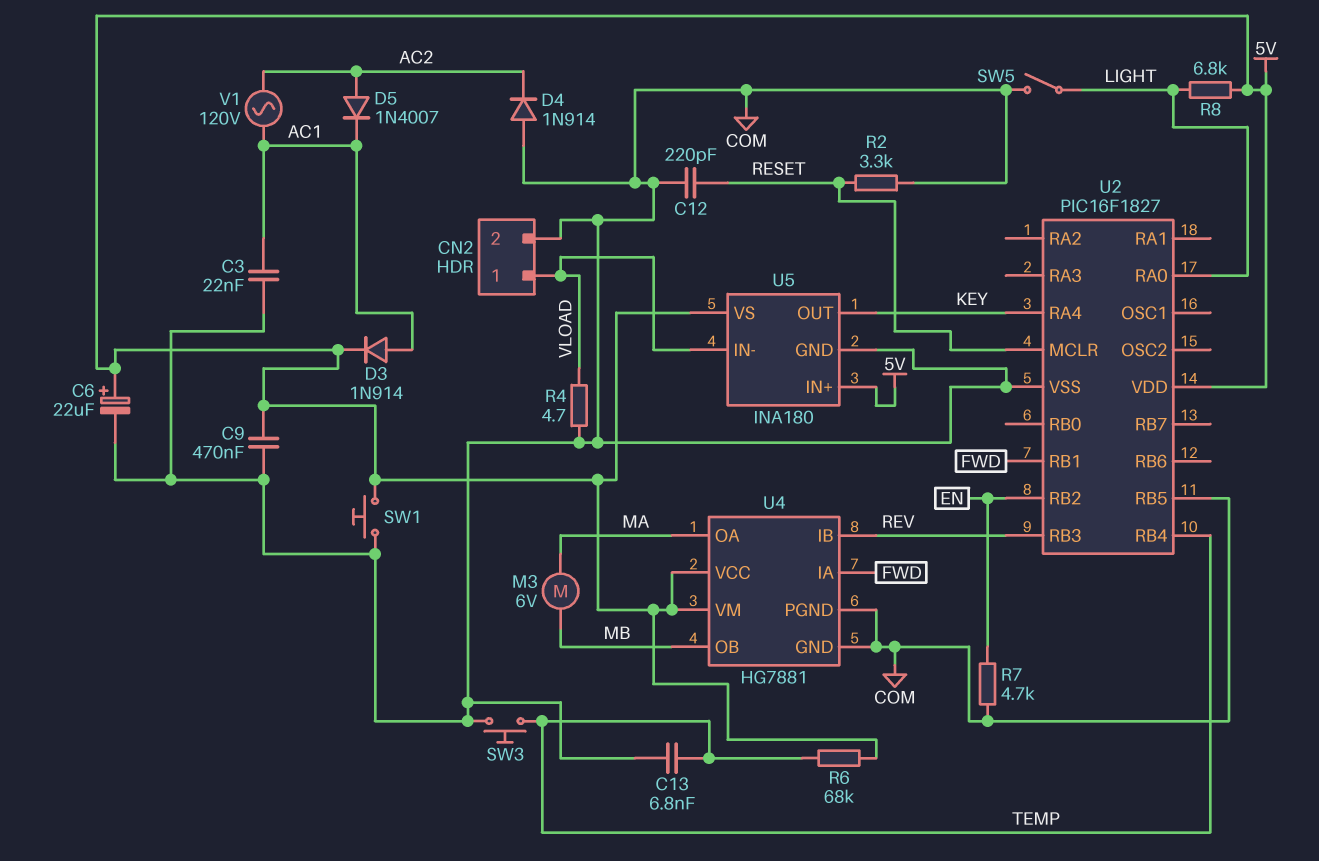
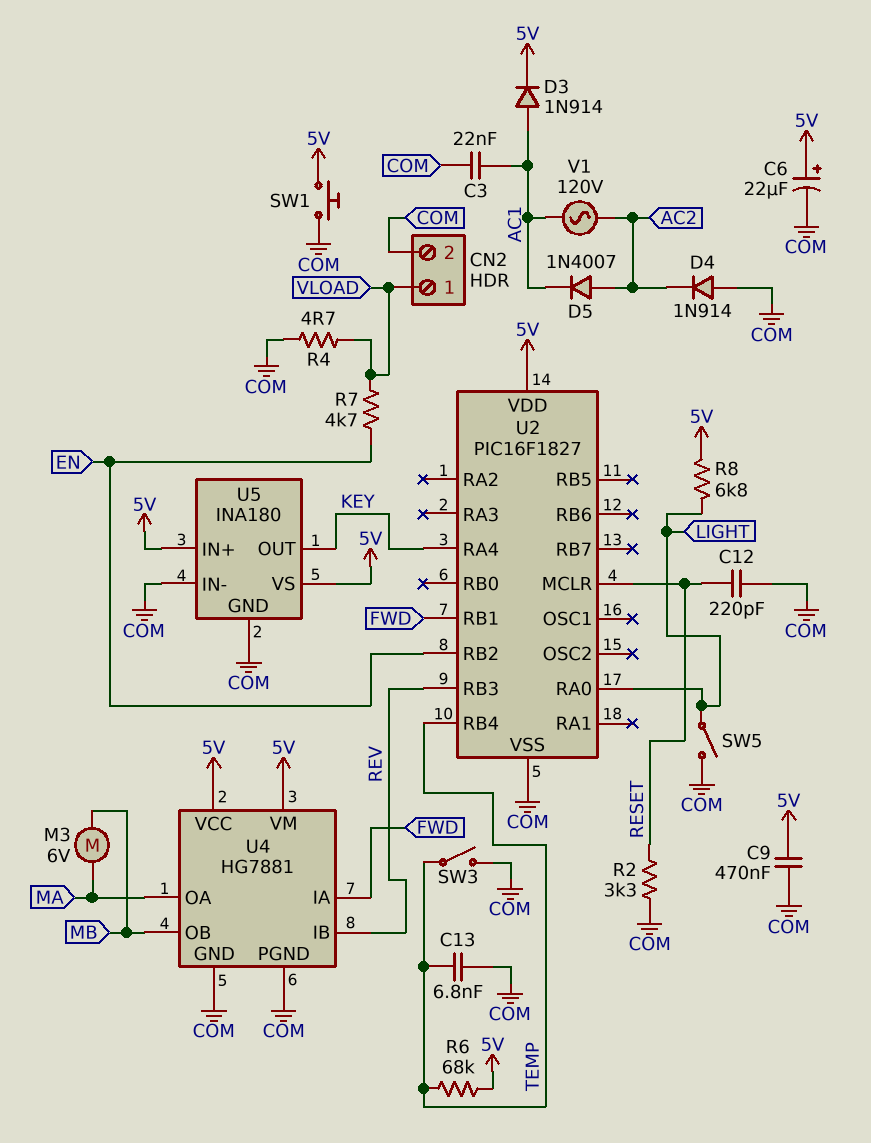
R7: 4.7k (COM, EN) -> 4.7k (EN, VLOAD)
SW3: button (COM, TEMP) -> switch (COM, TEMP)
U2 pin RB5: COM -> none
U5 pin IN-: VLOAD -> COM

